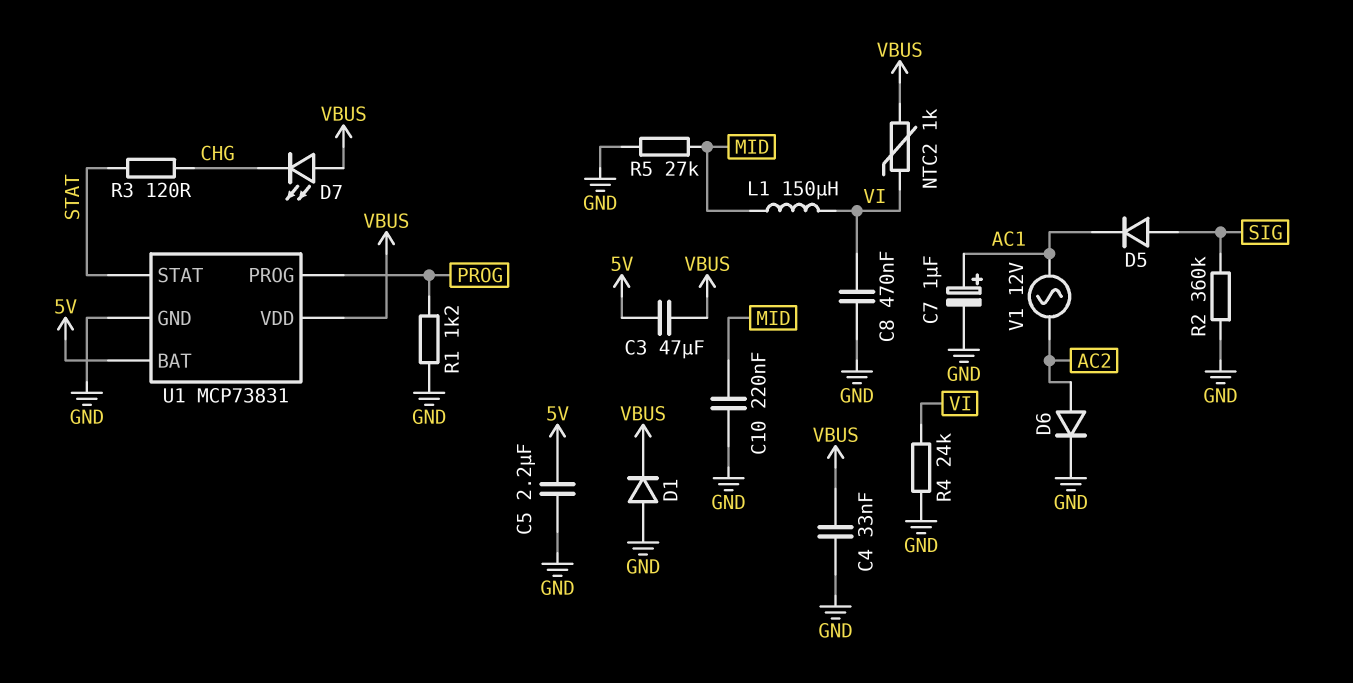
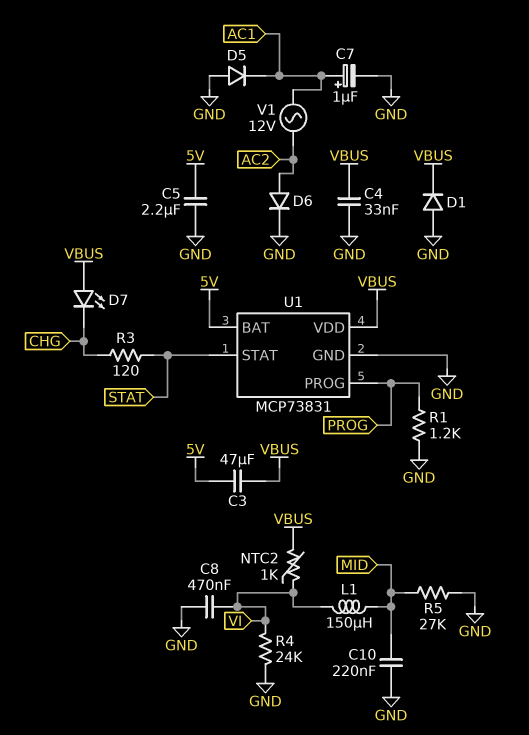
D5: diode (A SIG, K AC1) -> diode (A GND, K AC1)
R2: 360k (GND, SIG) -> none

